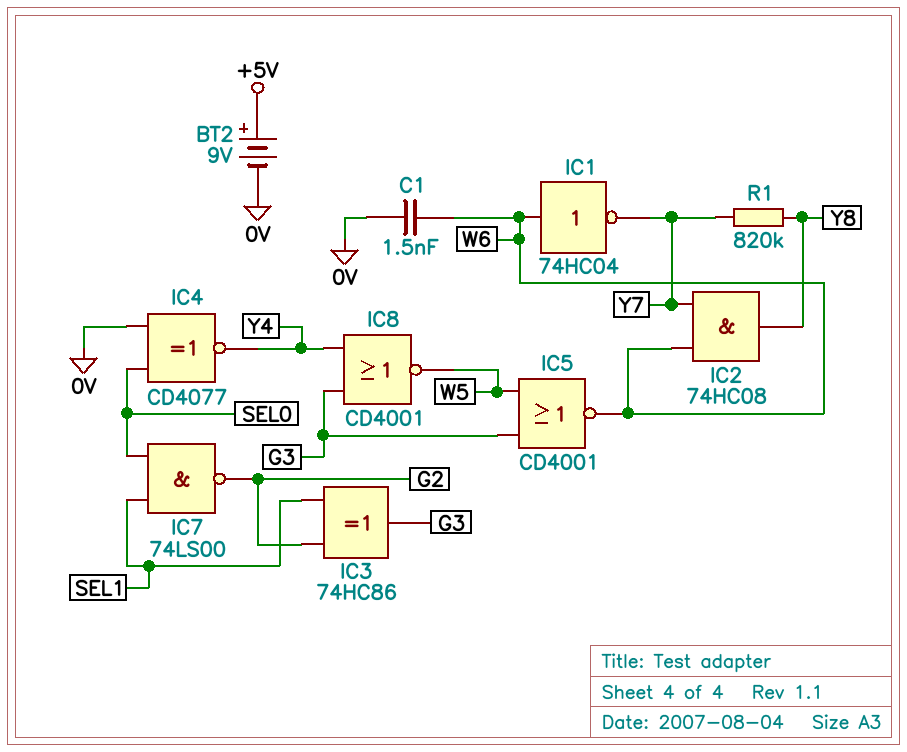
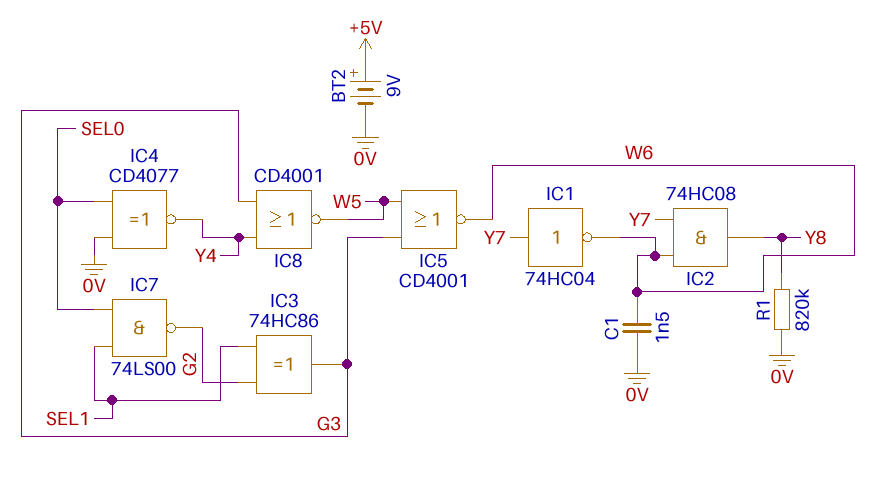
IC1: NOT 74HC04 (in W6, out Y7) -> NOT 74HC04 (in Y7, out W6)
R1: 820k (Y7, Y8) -> 820k (0V, Y8)

